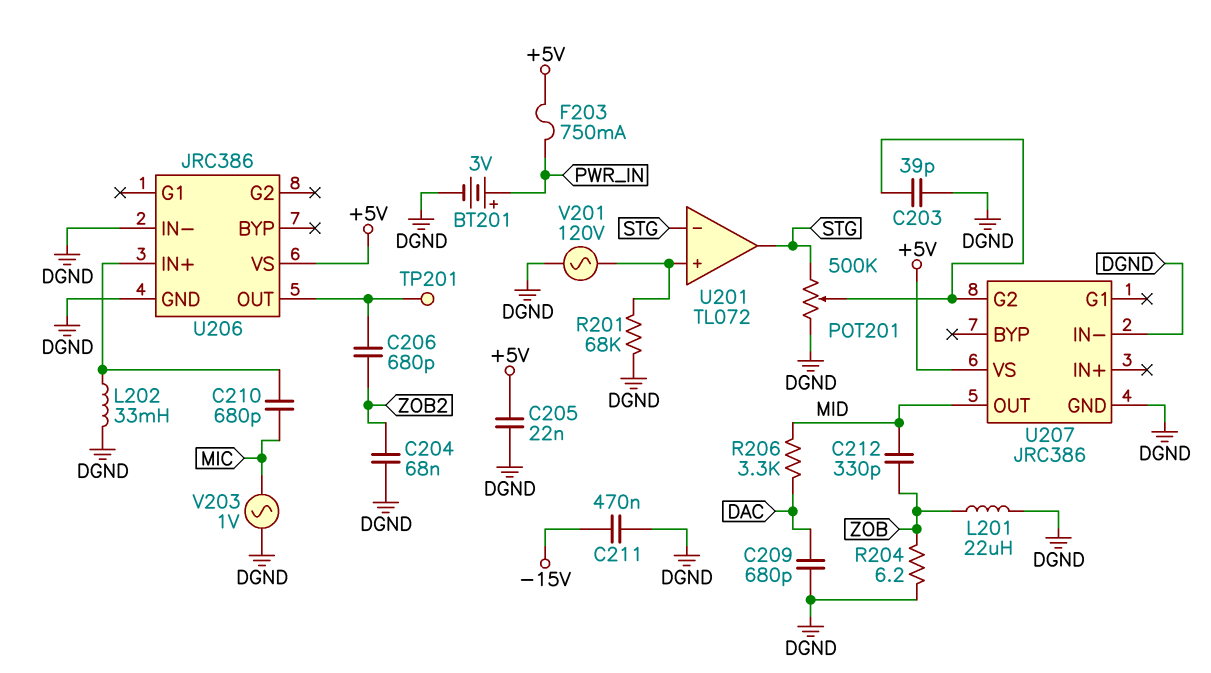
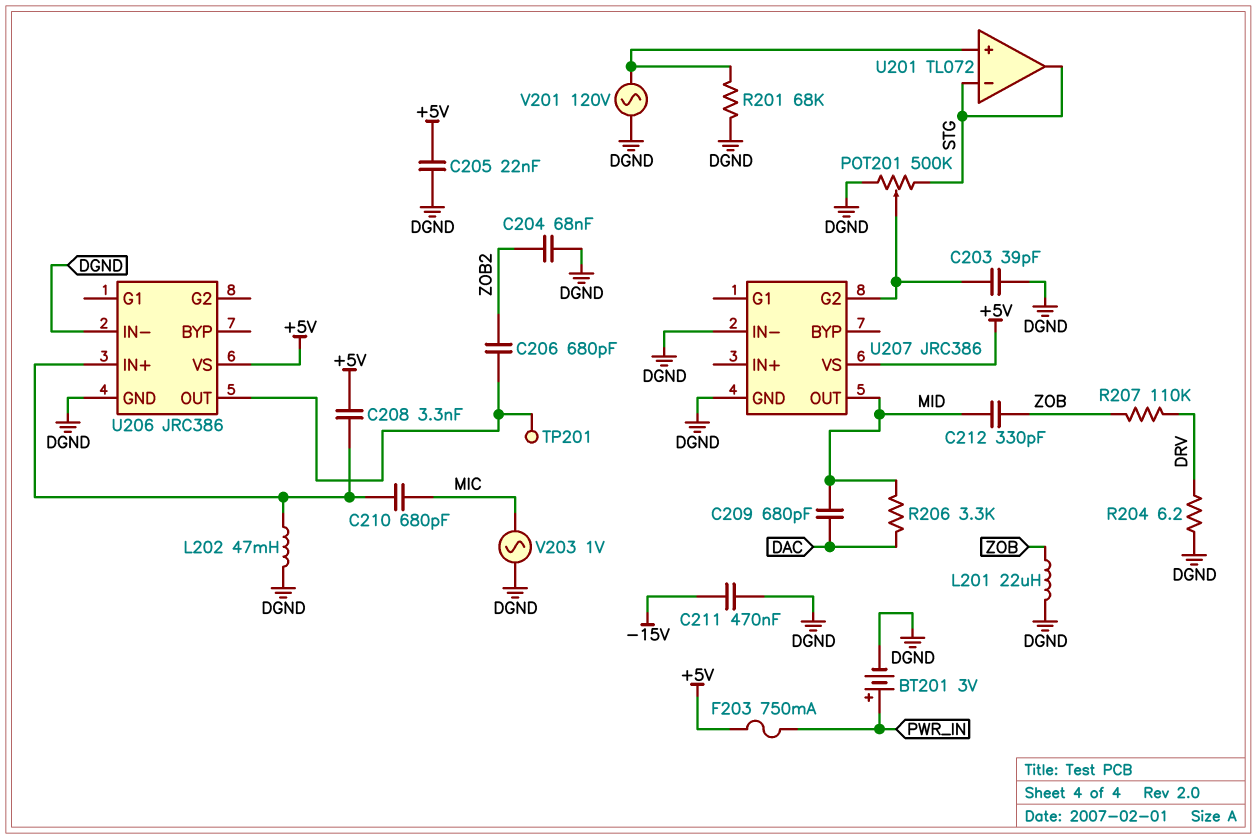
C208: none -> 3.3nF (+5V, U206/IN+)
C209: 680pF (DAC, DGND) -> 680pF (DAC, MID)
L202: 33mH (DGND, U206/IN+) -> 47mH (DGND, U206/IN+)
R204: 6.2 (DGND, ZOB) -> 6.2 (DGND, DRV)
R207: none -> 110k (DRV, ZOB)

